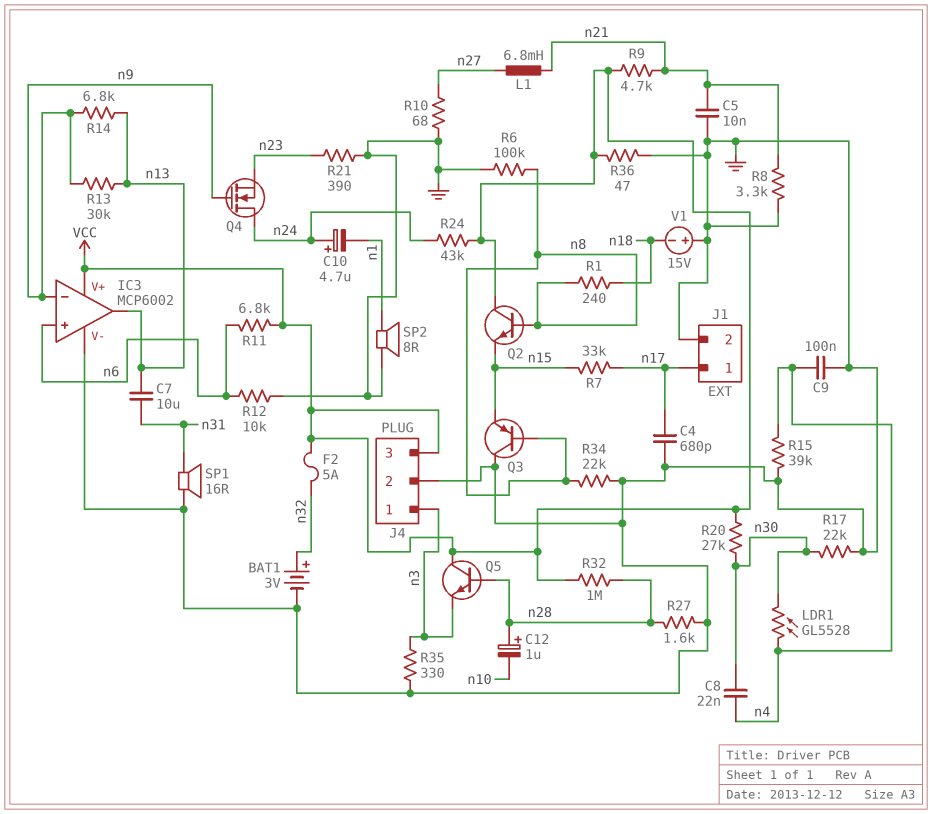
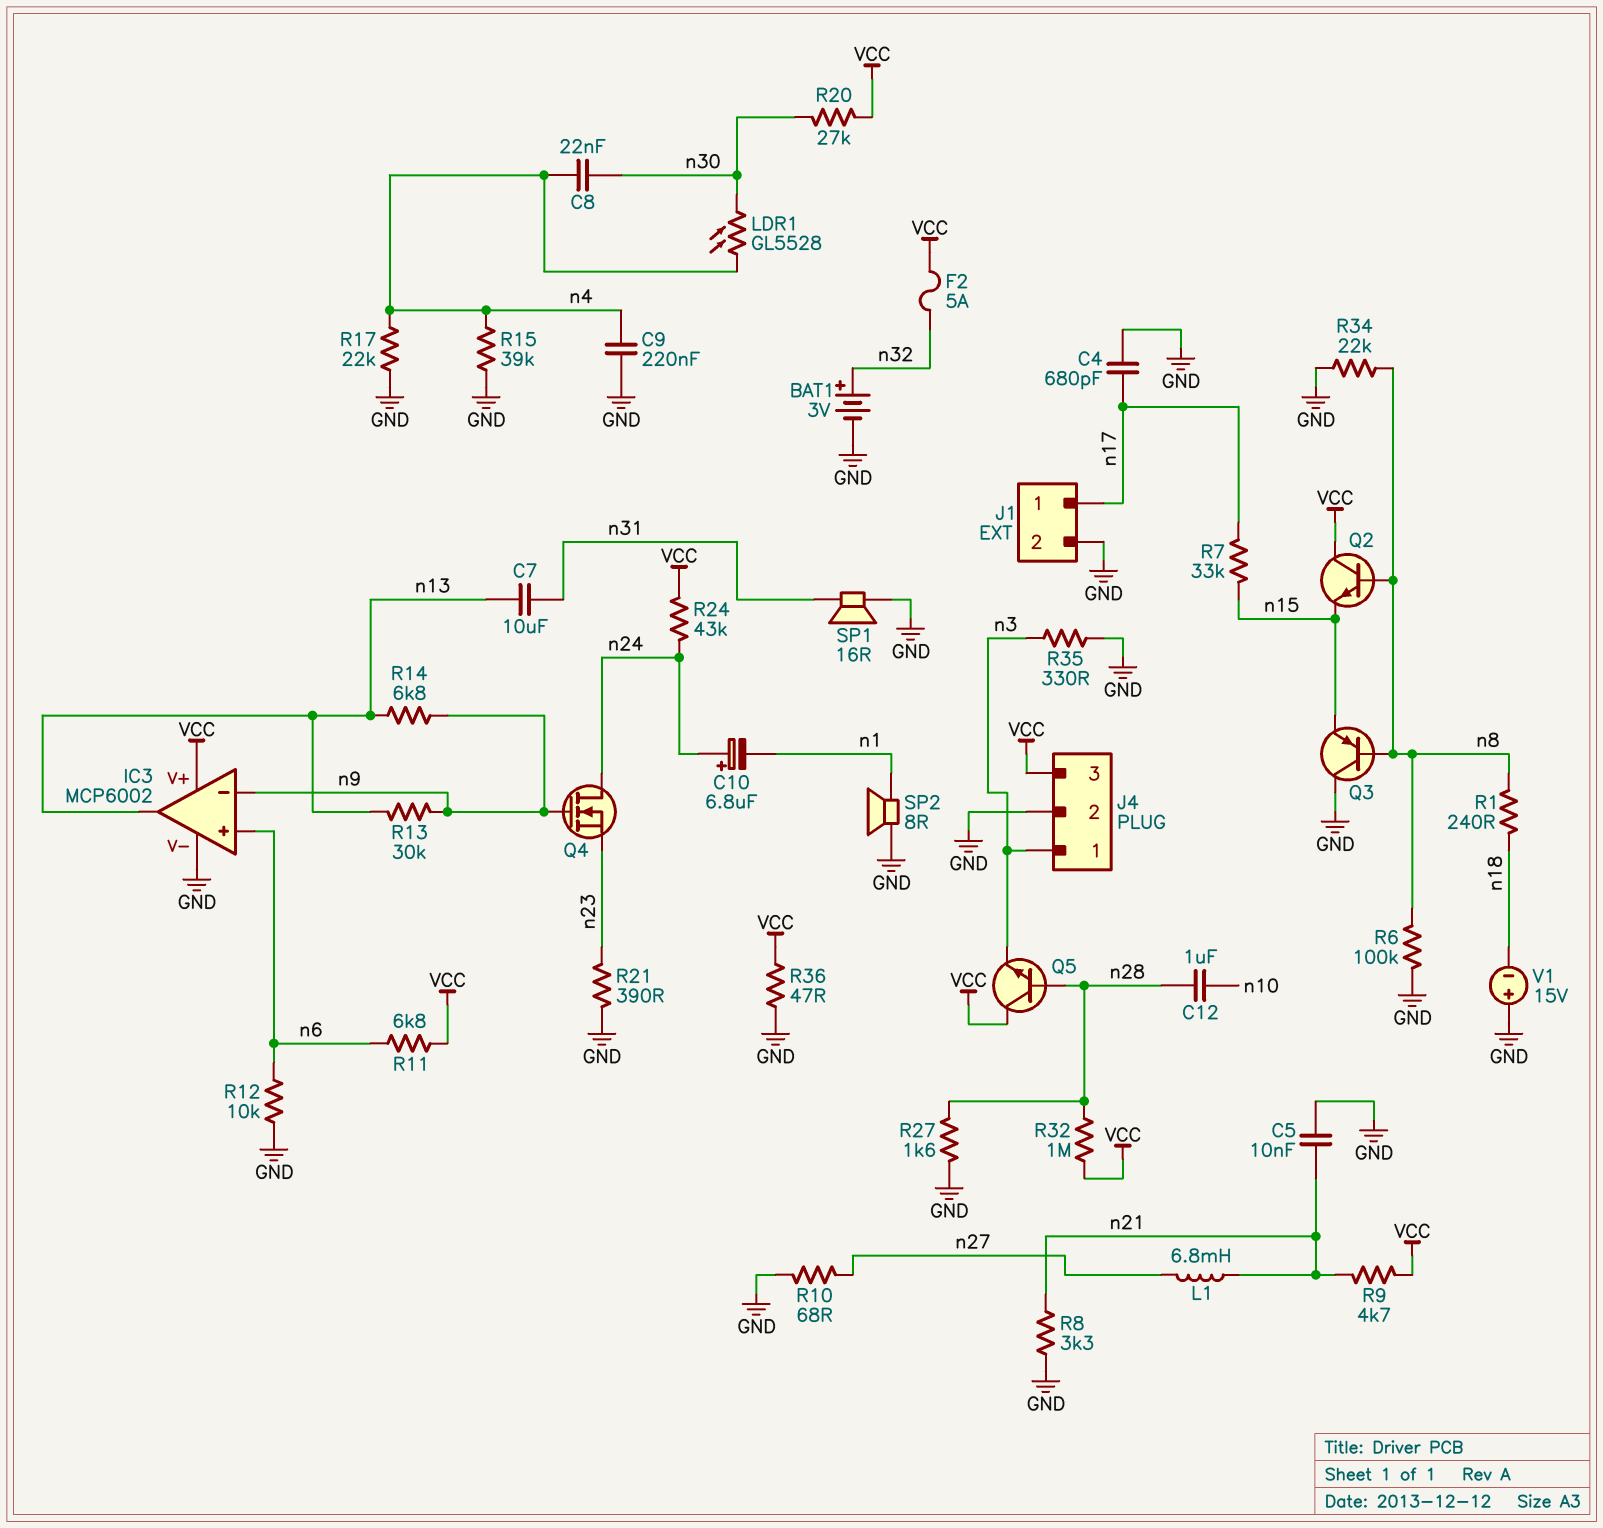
C9: 100nF (GND, n4) -> 220nF (GND, n4)
C10: 4.7uF (plus n24, minus n1) -> 6.8uF (plus n24, minus n1)
C12: 1uF (plus n28, minus n10) -> 1uF (n10, n28)
R17: 22k (GND, n30) -> 22k (GND, n4)

